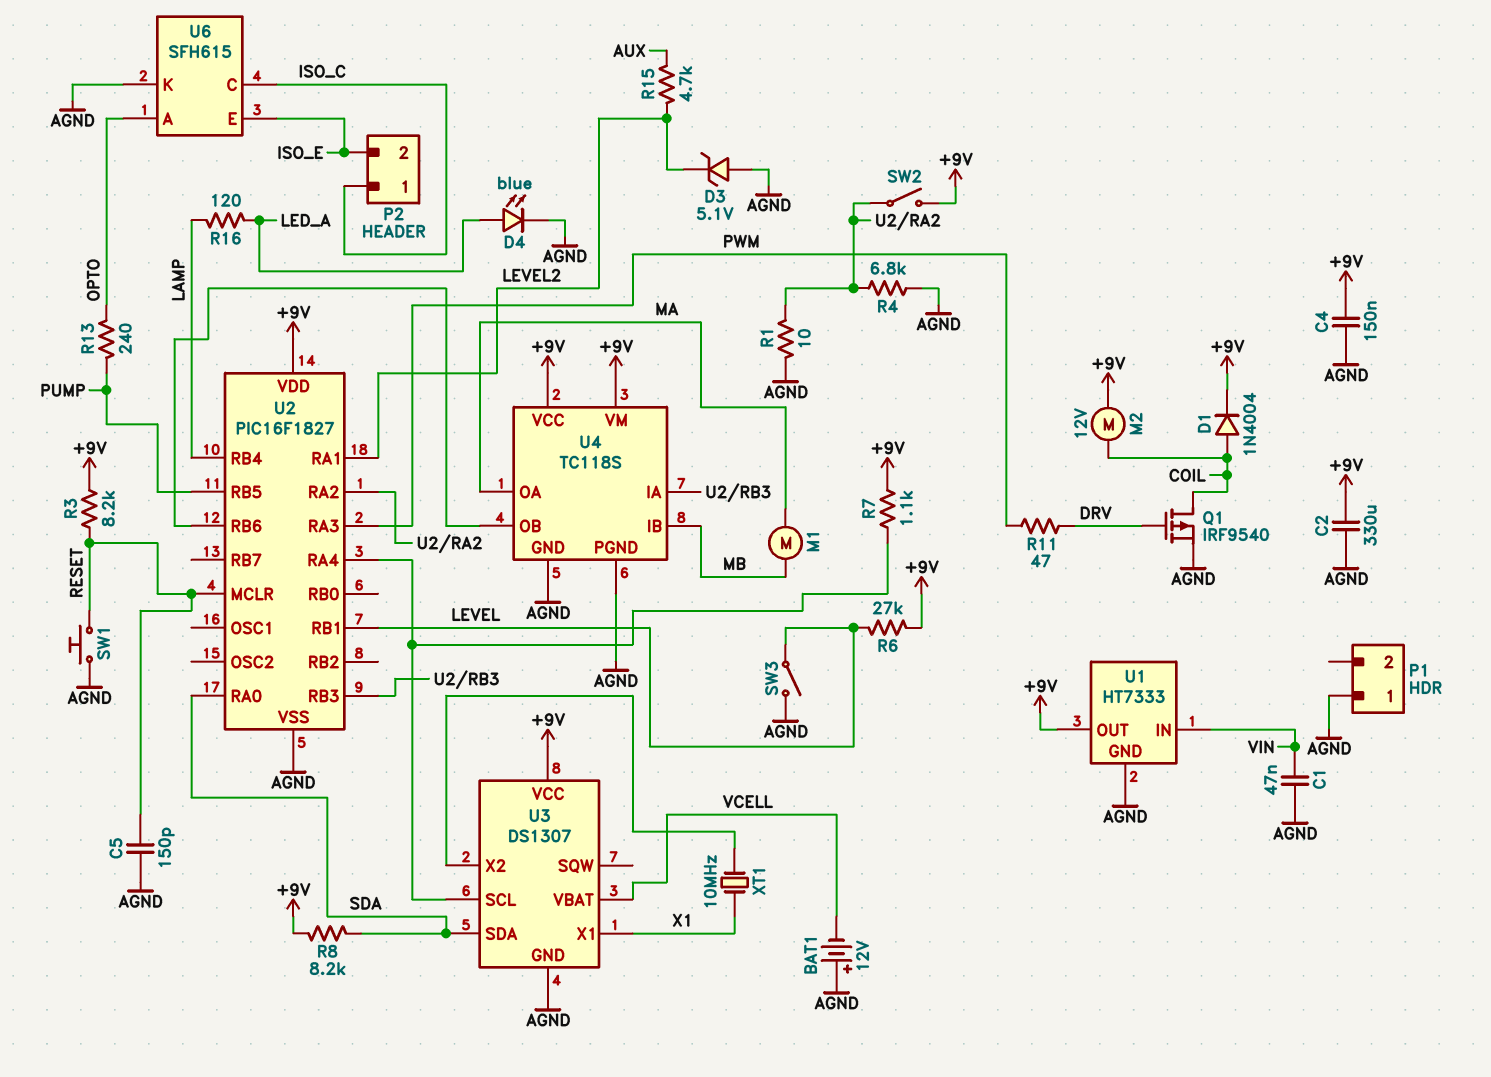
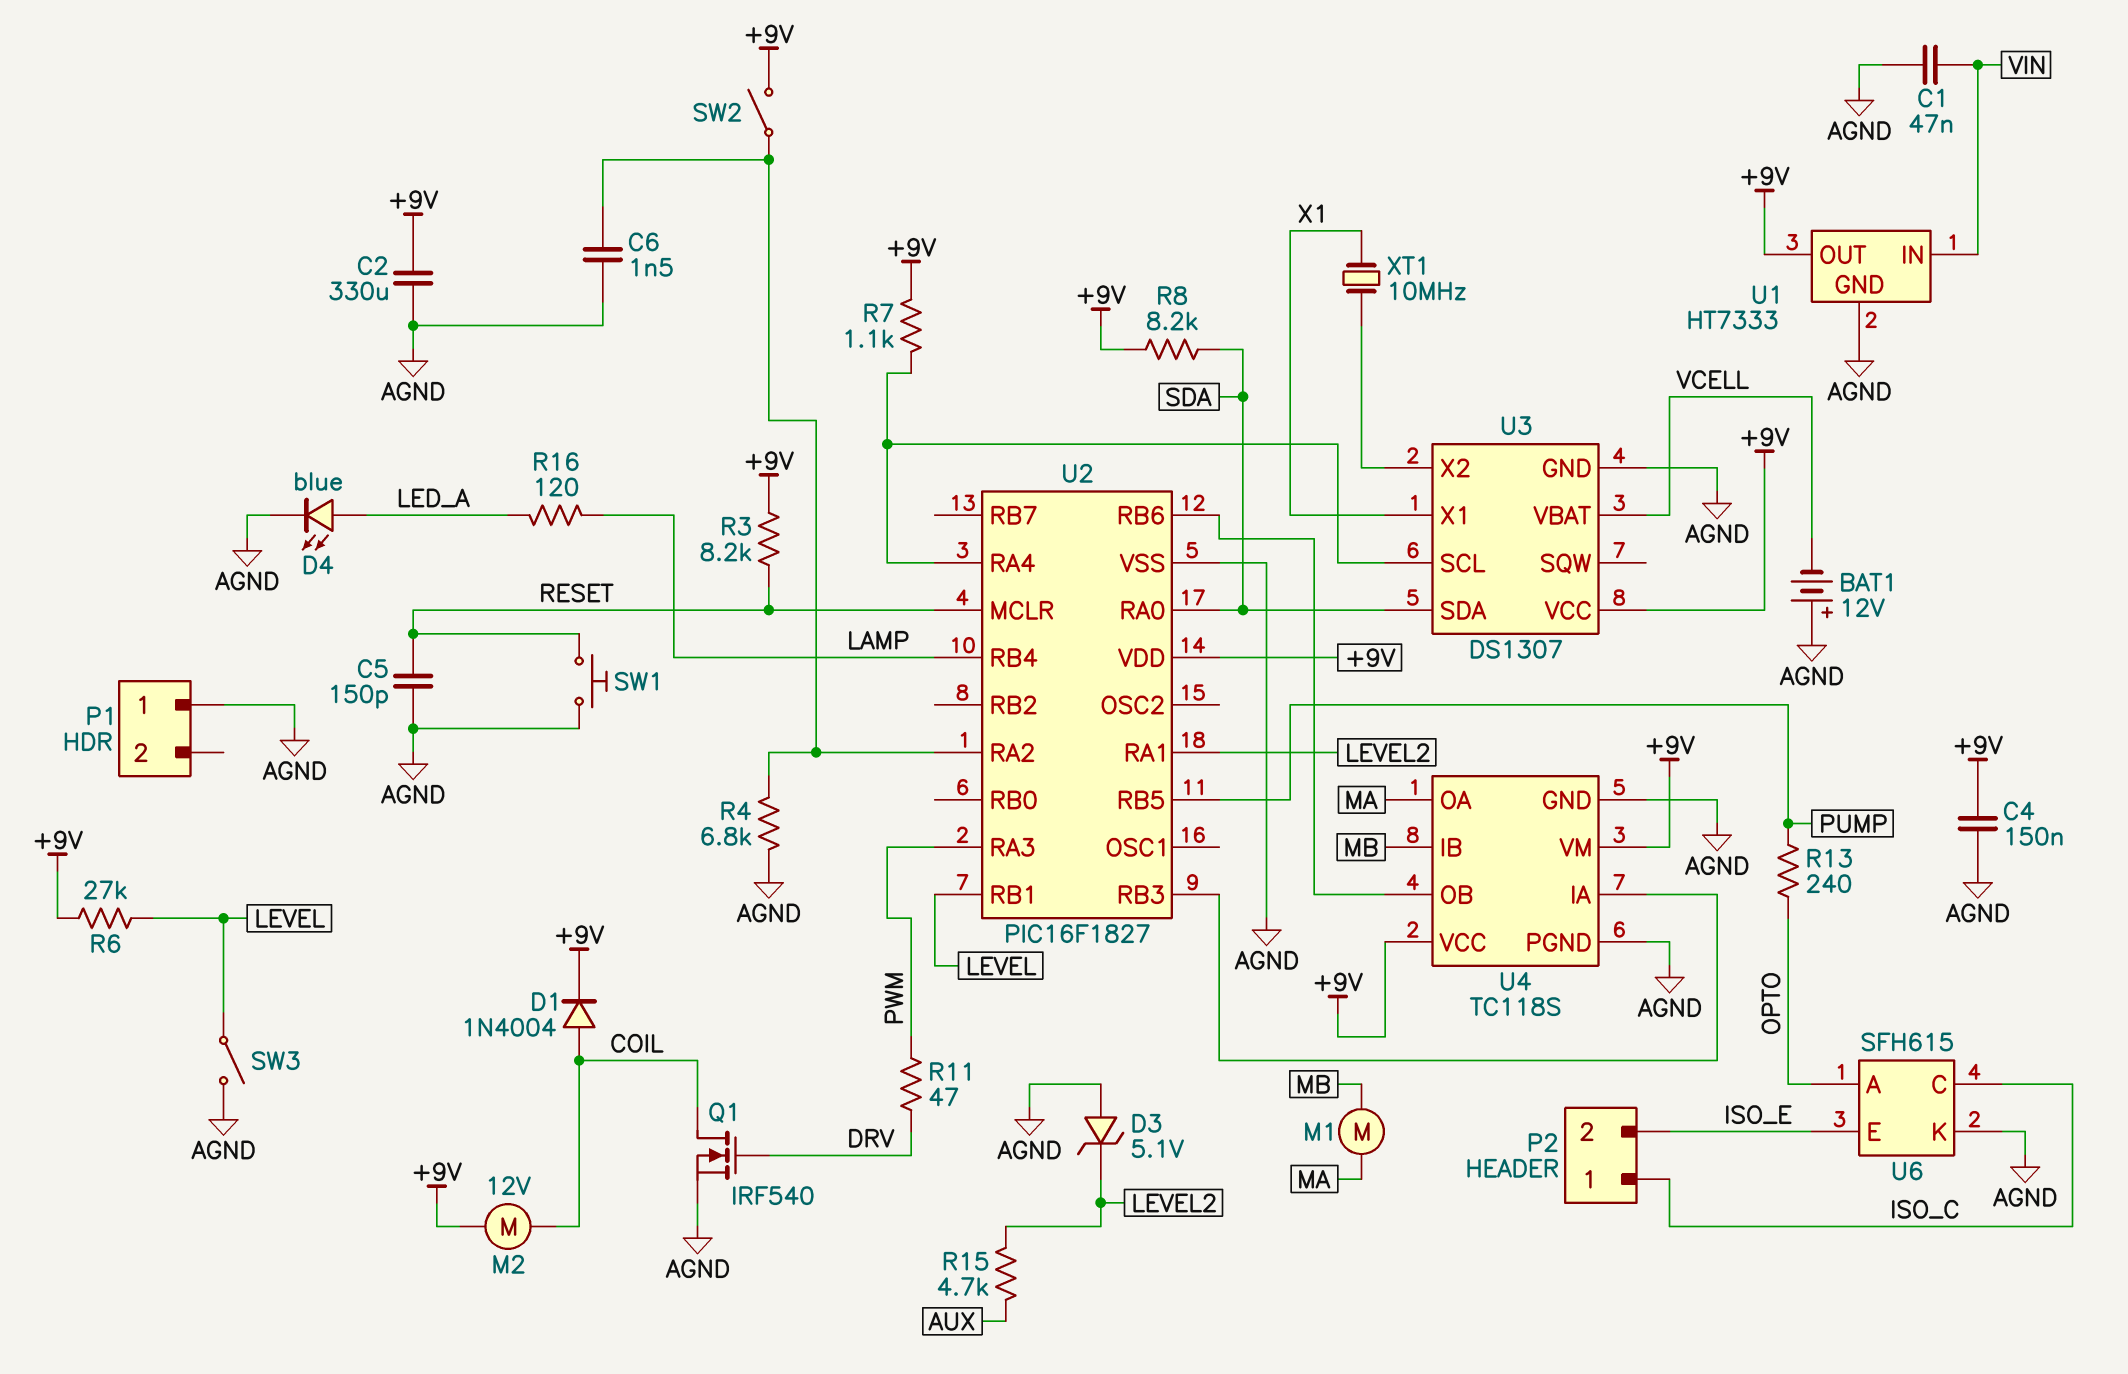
C6: none -> 1.5nF (AGND, U2/RA2)
Q1: PMOS IRF9540 (G DRV, D COIL, S AGND) -> NMOS IRF540 (G DRV, D COIL, S AGND)
R1: 10 (AGND, U2/RA2) -> none

